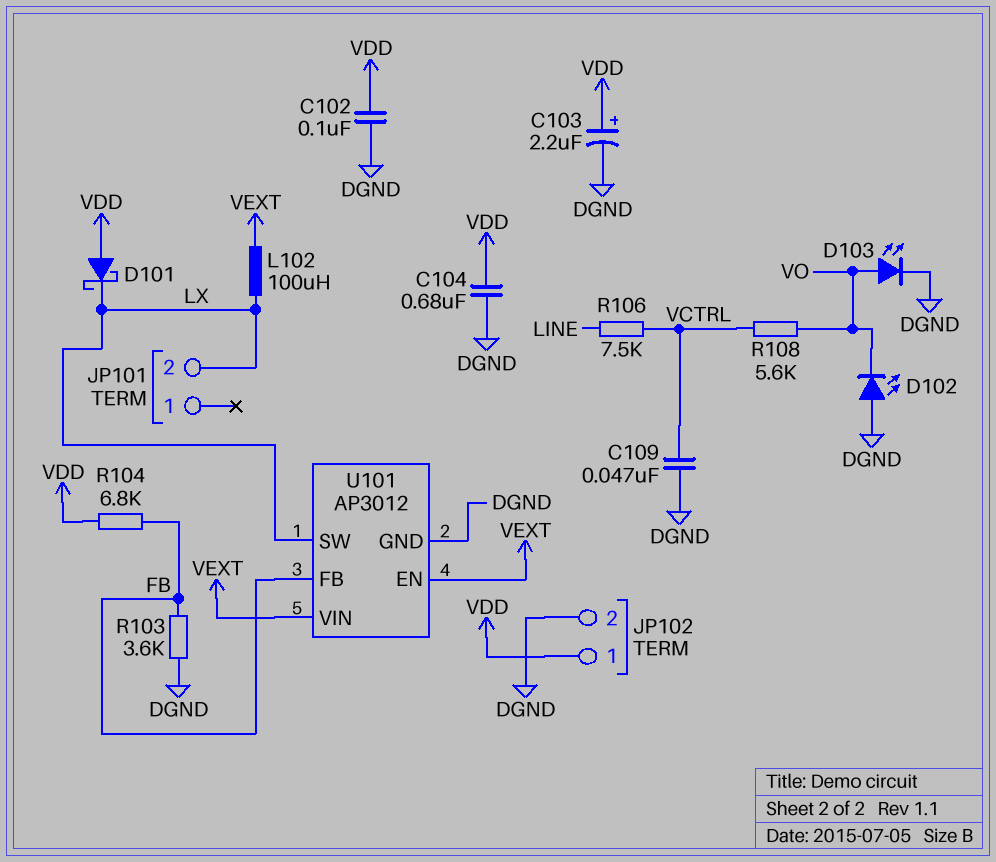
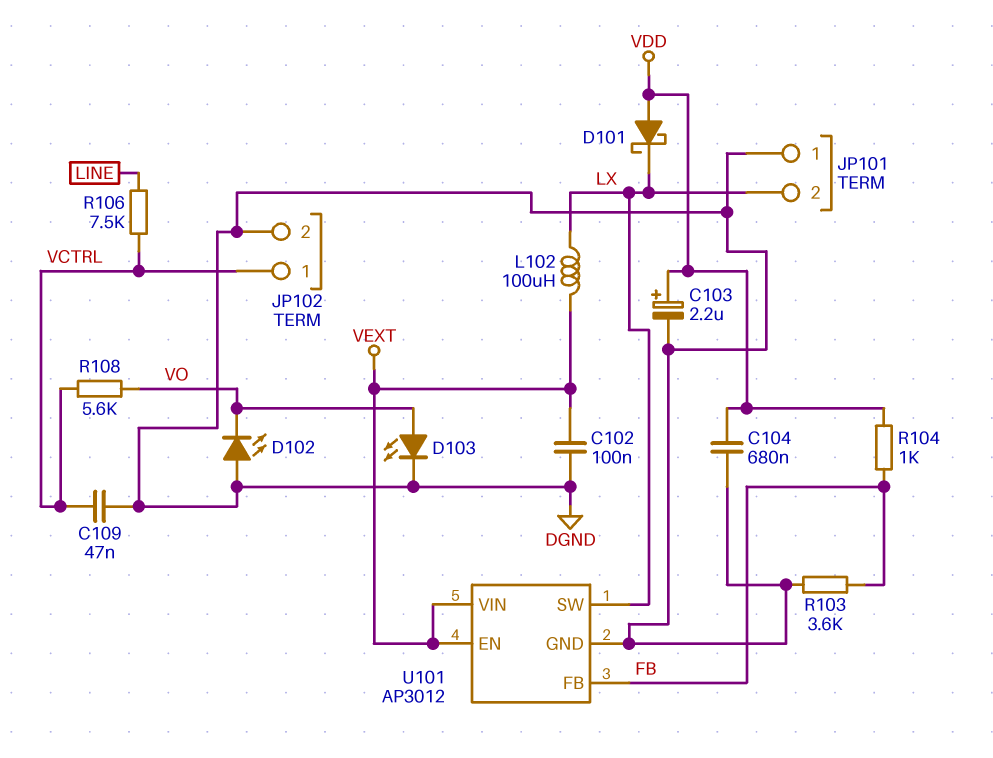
C102: 100nF (DGND, VDD) -> 100nF (DGND, VEXT)
JP101 pin 1: none -> DGND
JP102 pin 1: VDD -> VCTRL
R104: 6.8k (FB, VDD) -> 1k (FB, VDD)

